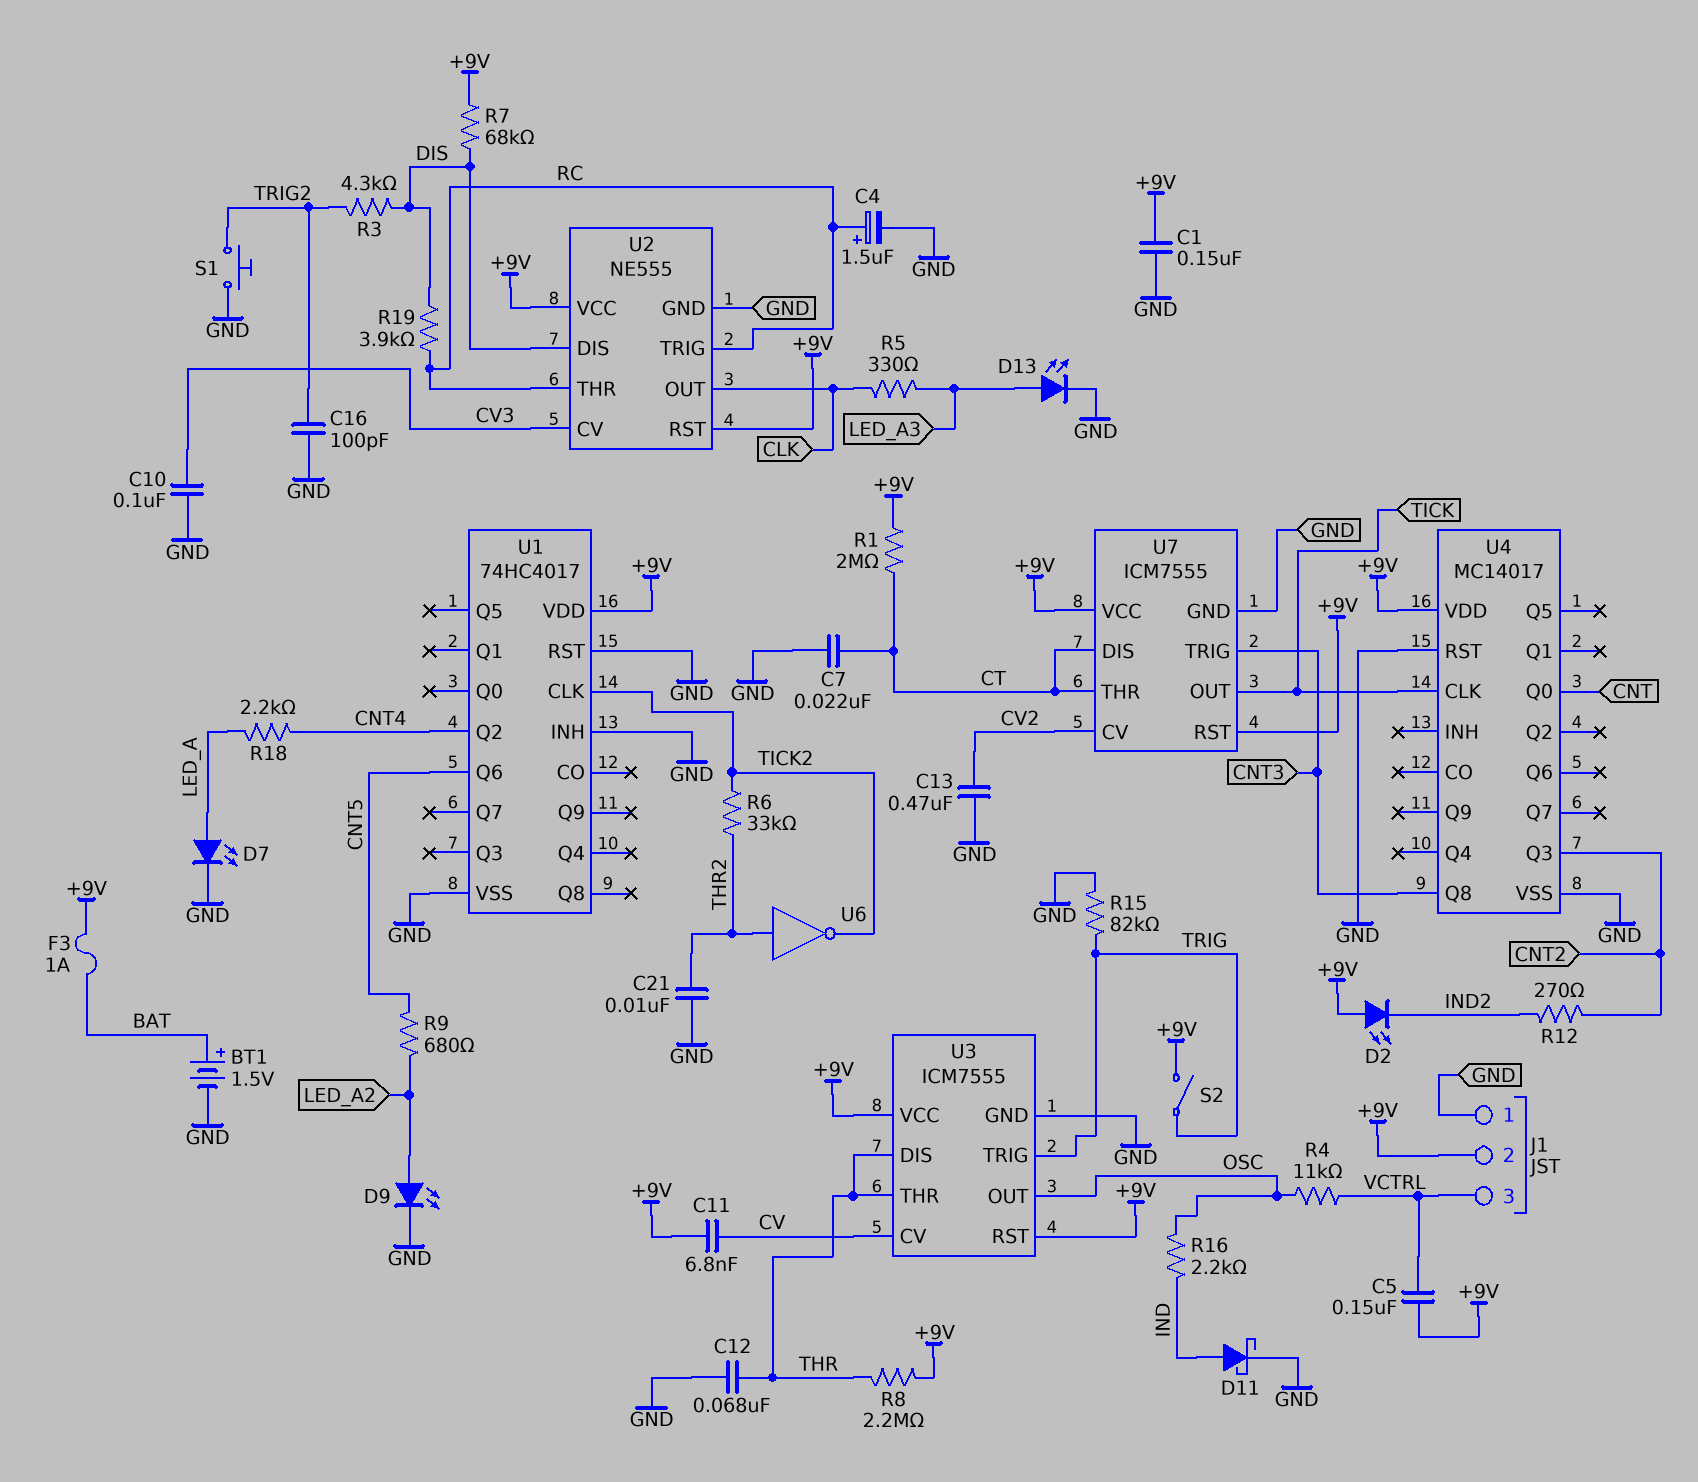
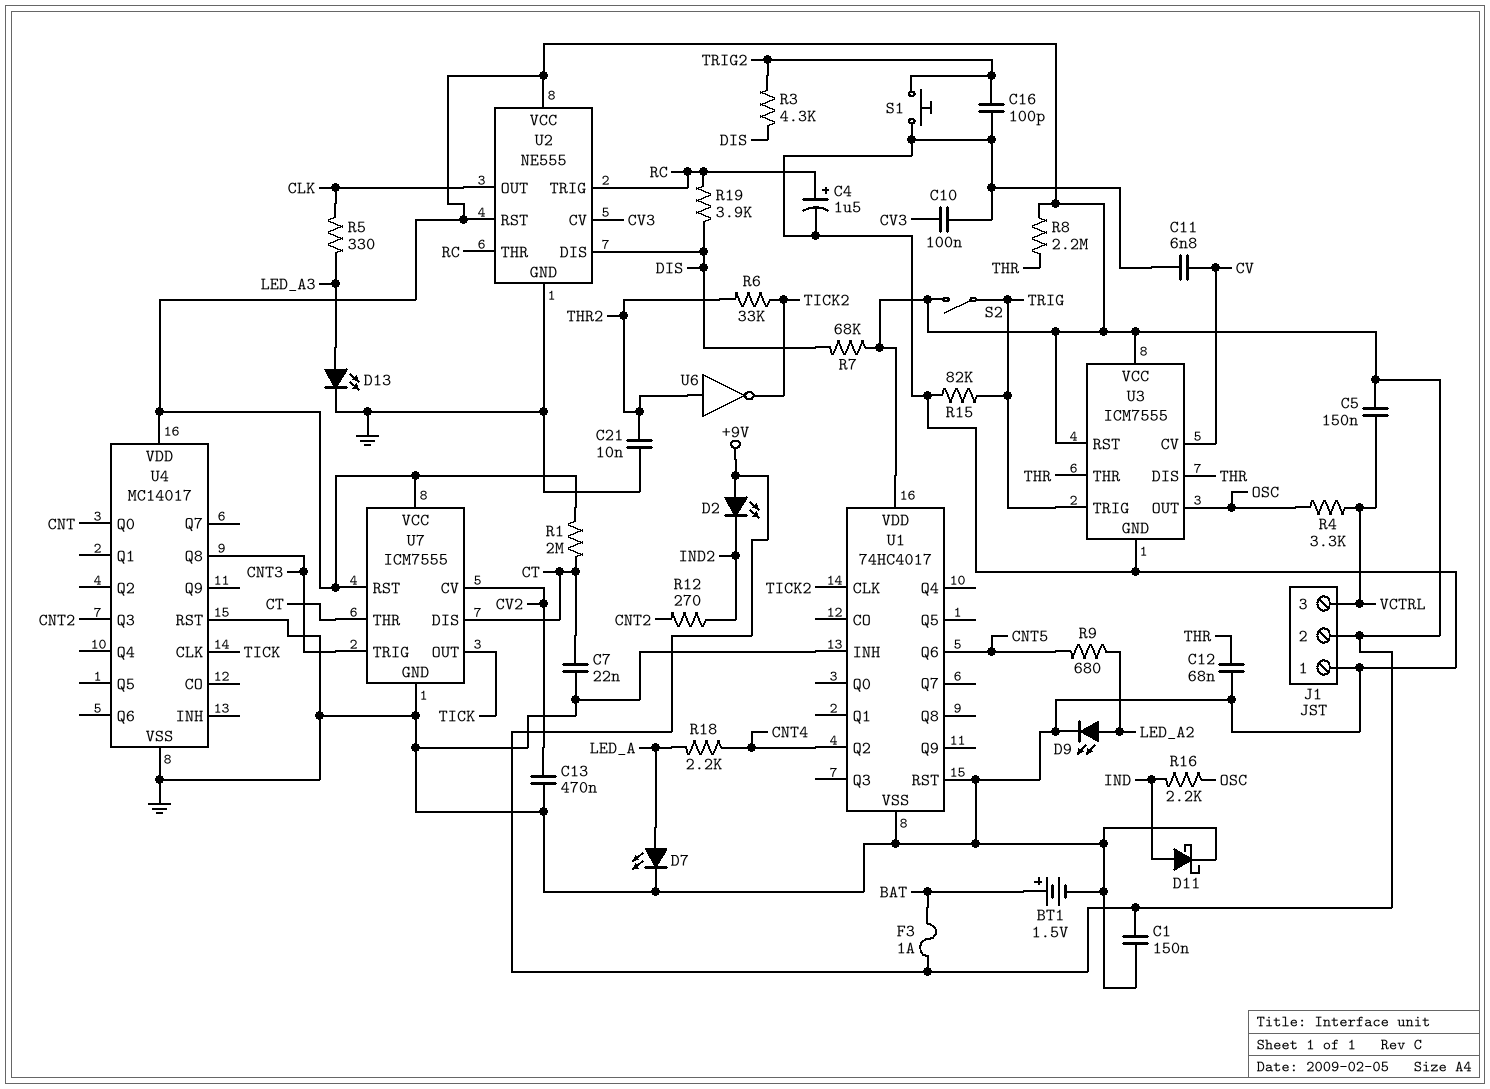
C11: 6.8nF (+9V, CV) -> 6.8nF (CV, GND)
R4: 11k (OSC, VCTRL) -> 3.3k (OSC, VCTRL)

